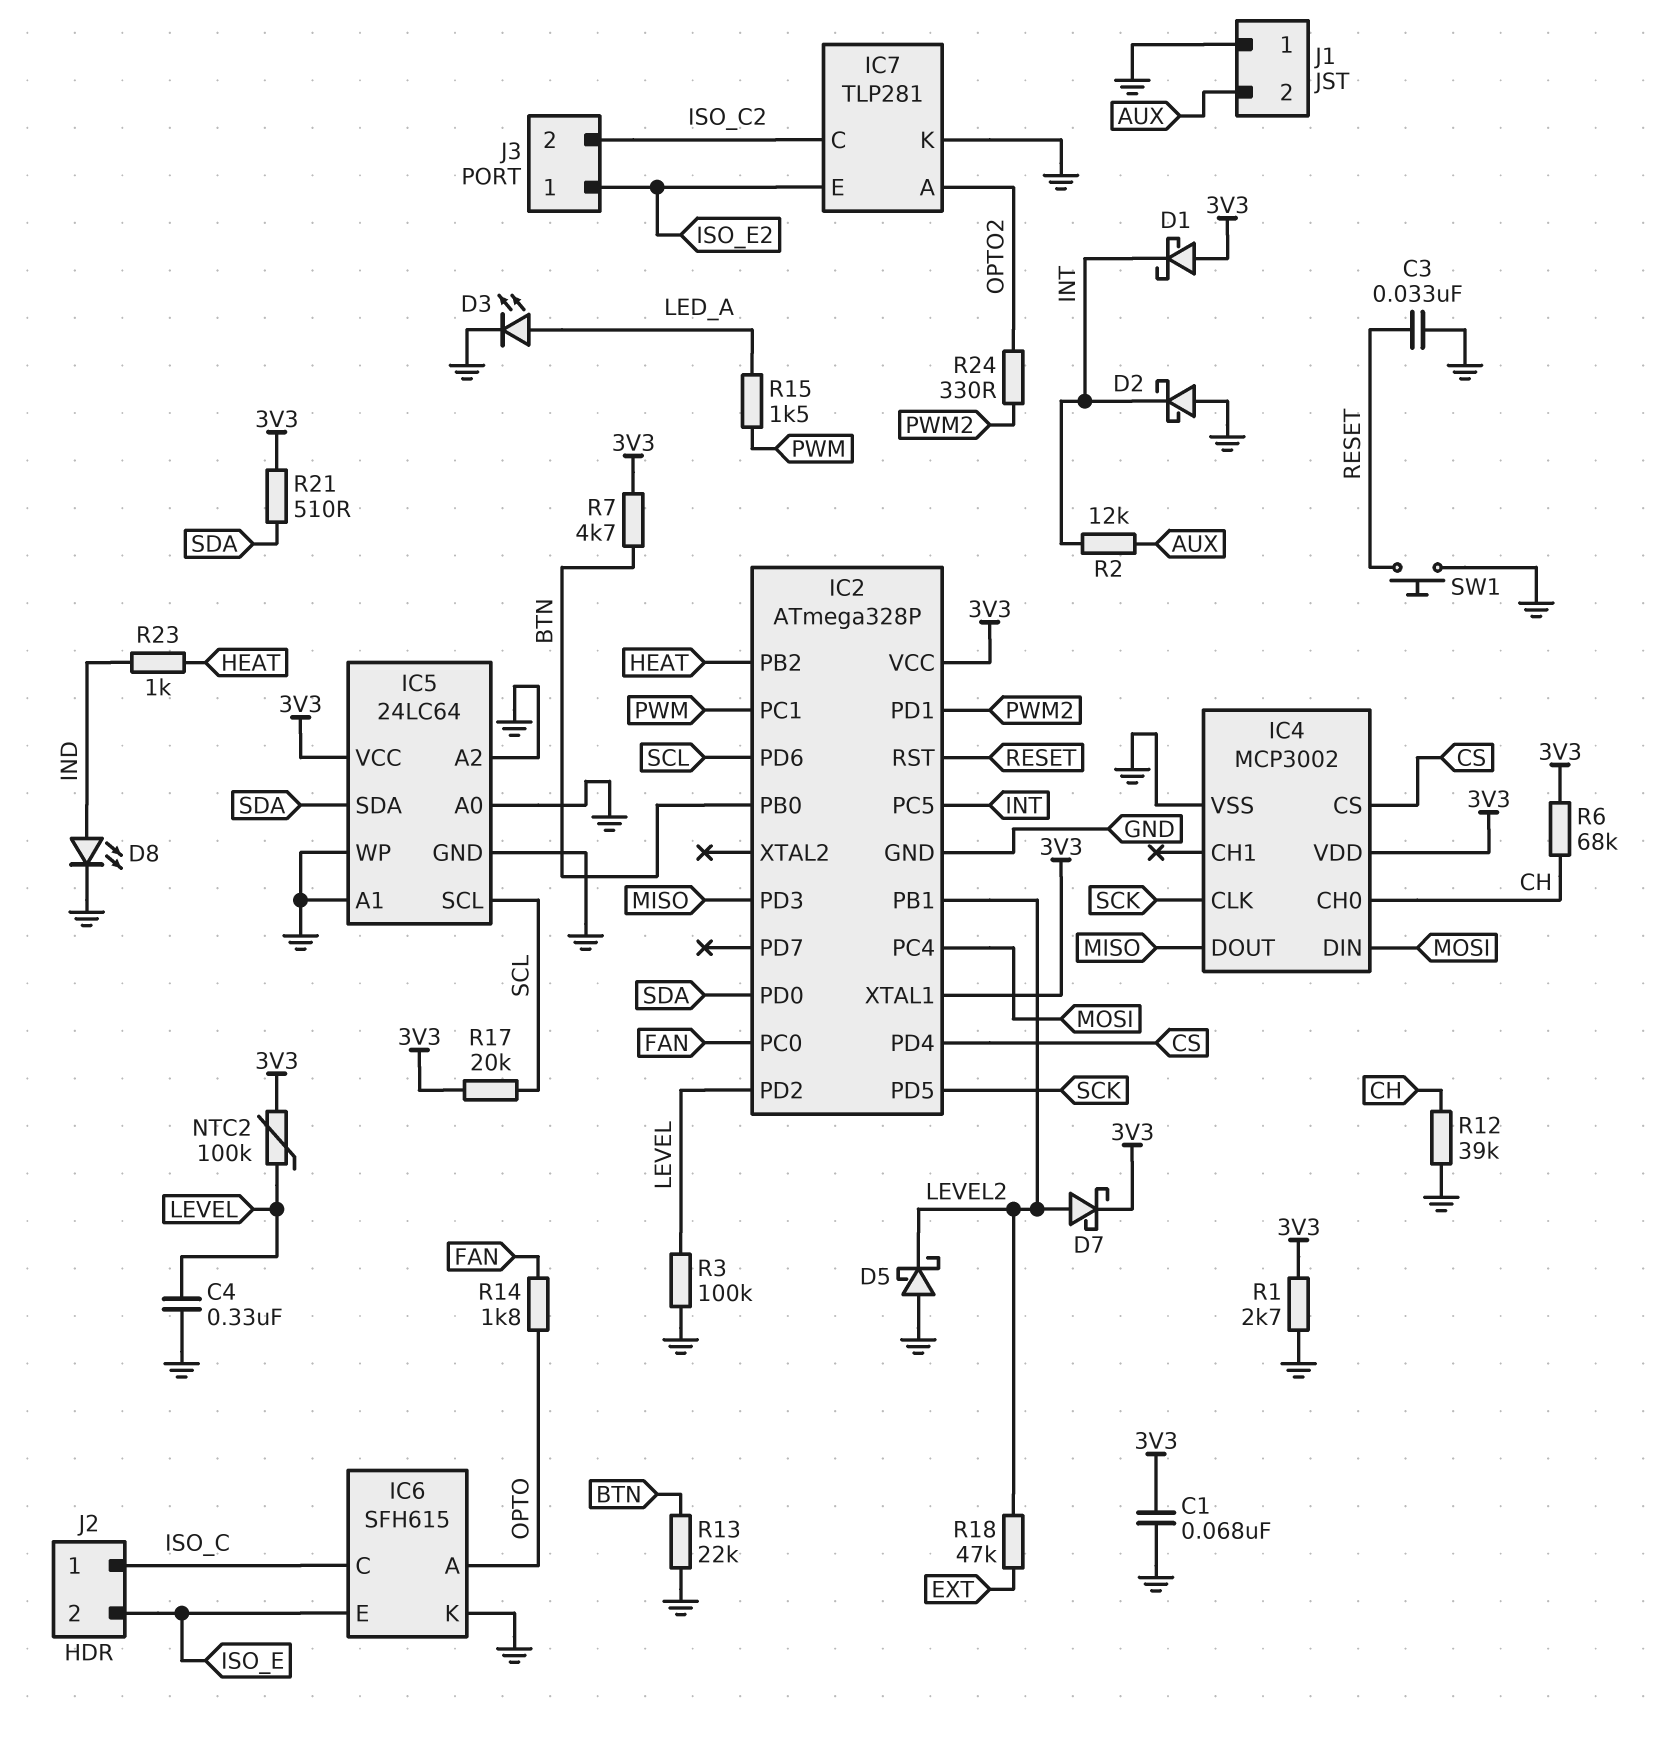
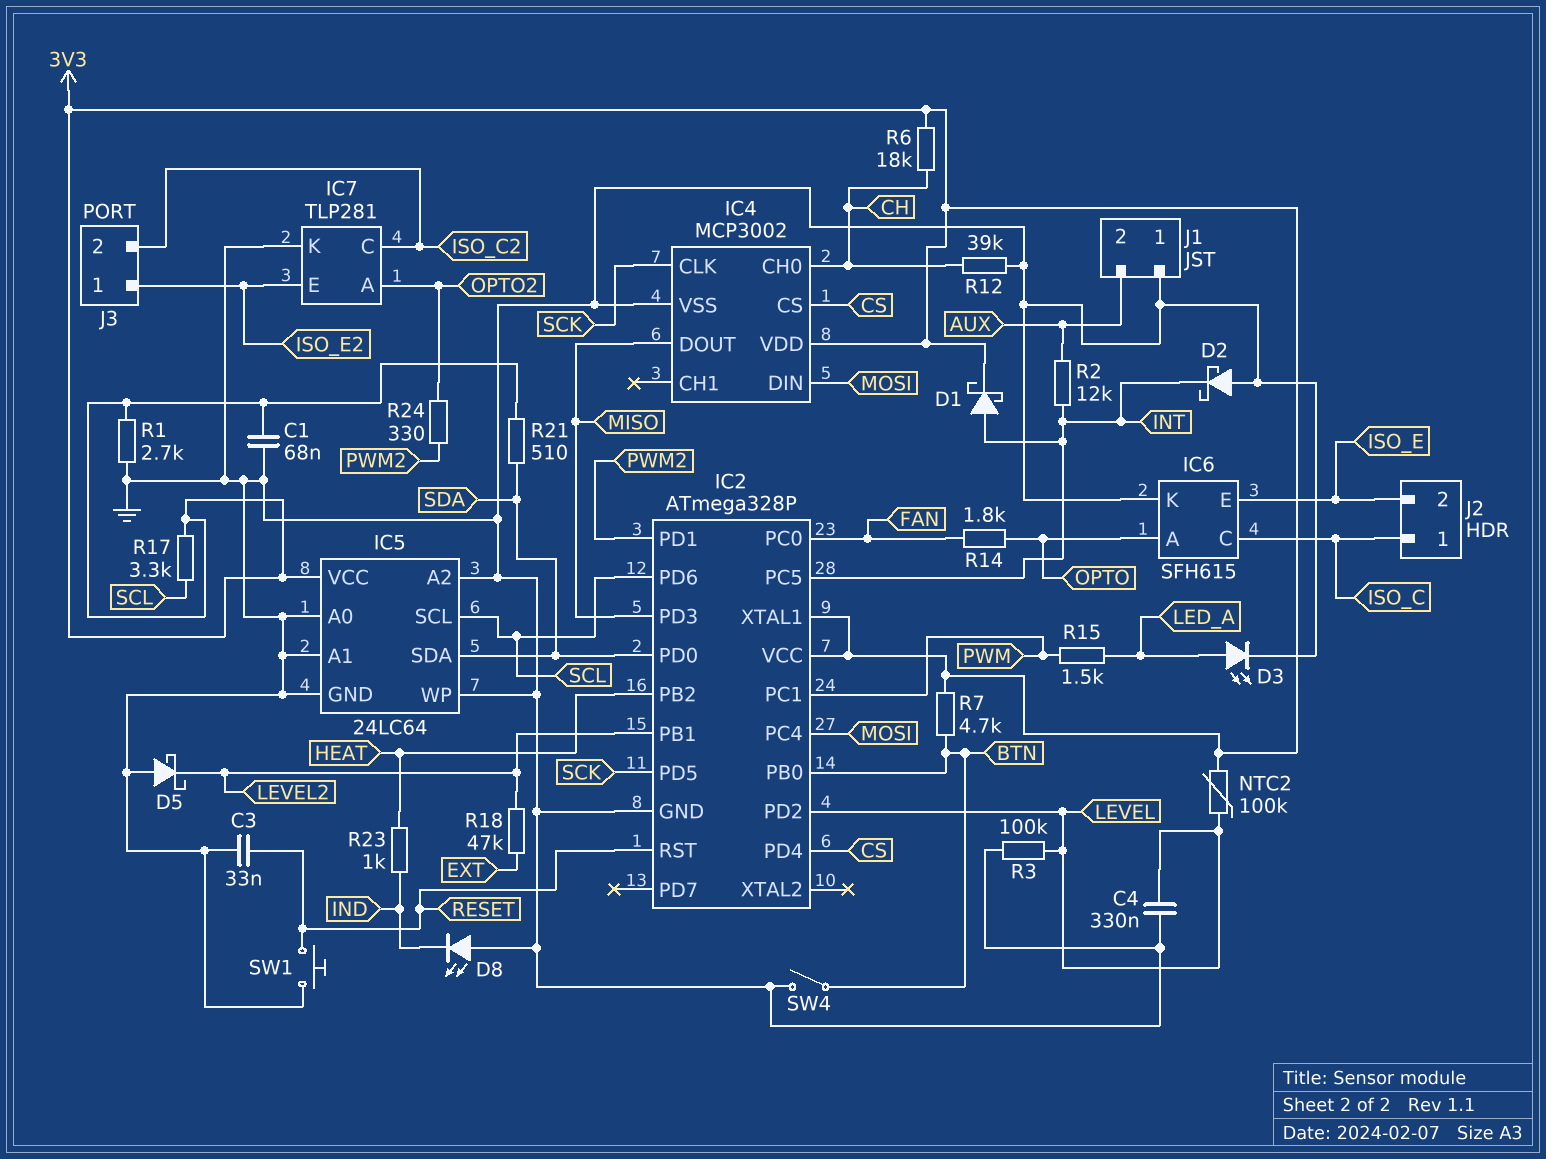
D1: schottky (A 3V3, K INT) -> schottky (A INT, K 3V3)
D7: schottky (A LEVEL2, K 3V3) -> none
D8: LED (A IND, K GND) -> LED (A GND, K IND)
R6: 68k (3V3, CH) -> 18k (3V3, CH)
R13: 22k (BTN, GND) -> none
R17: 20k (3V3, SCL) -> 3.3k (3V3, SCL)
SW4: none -> switch (BTN, GND)

